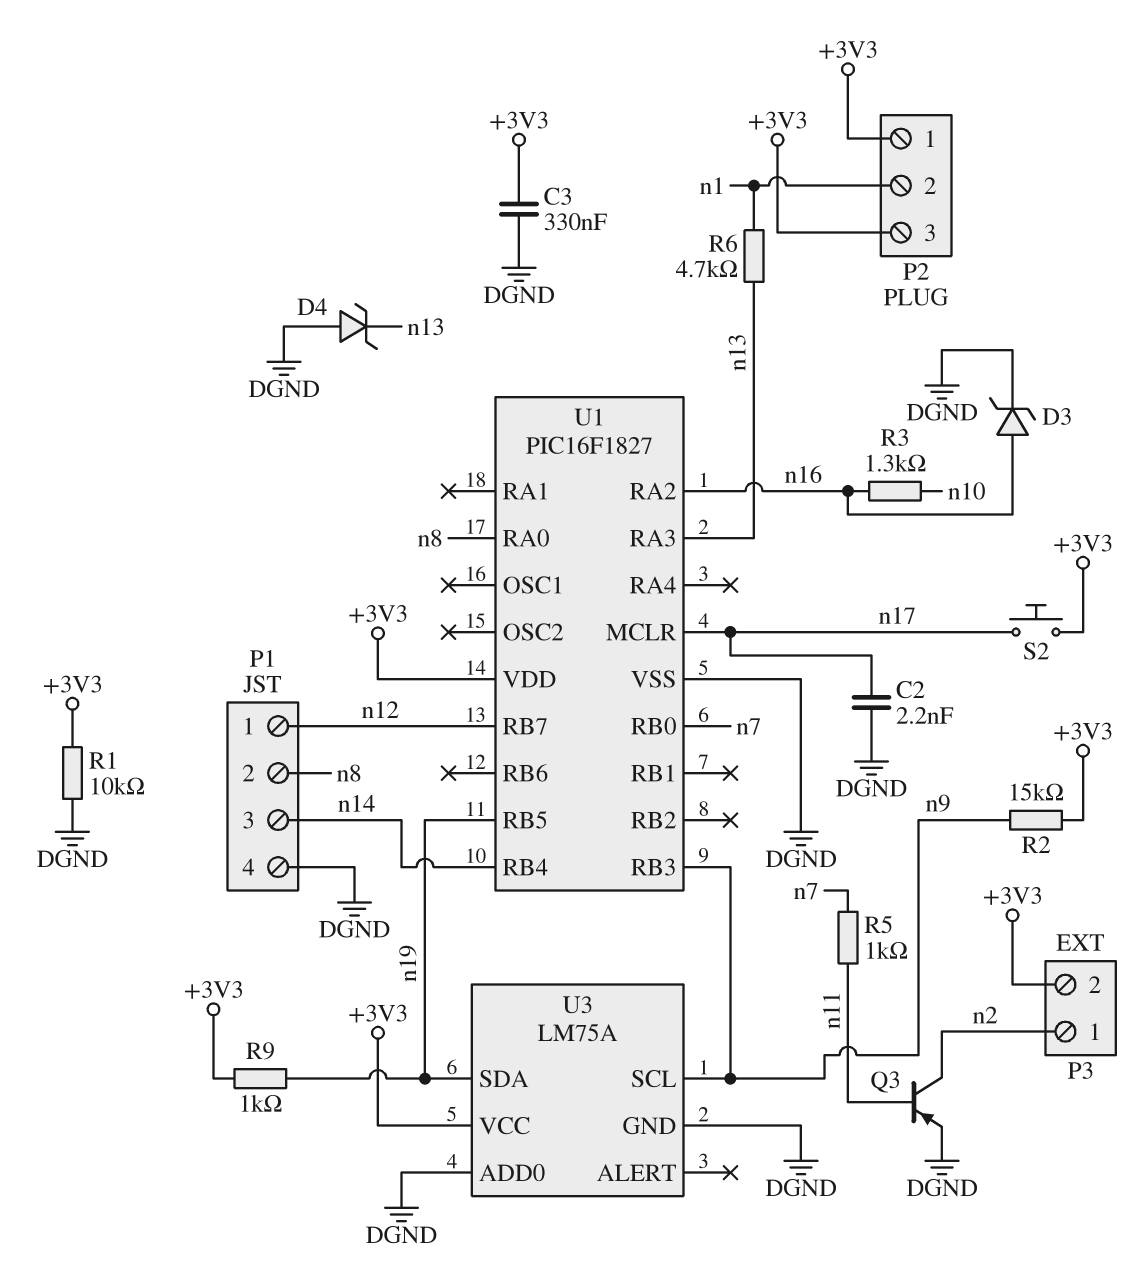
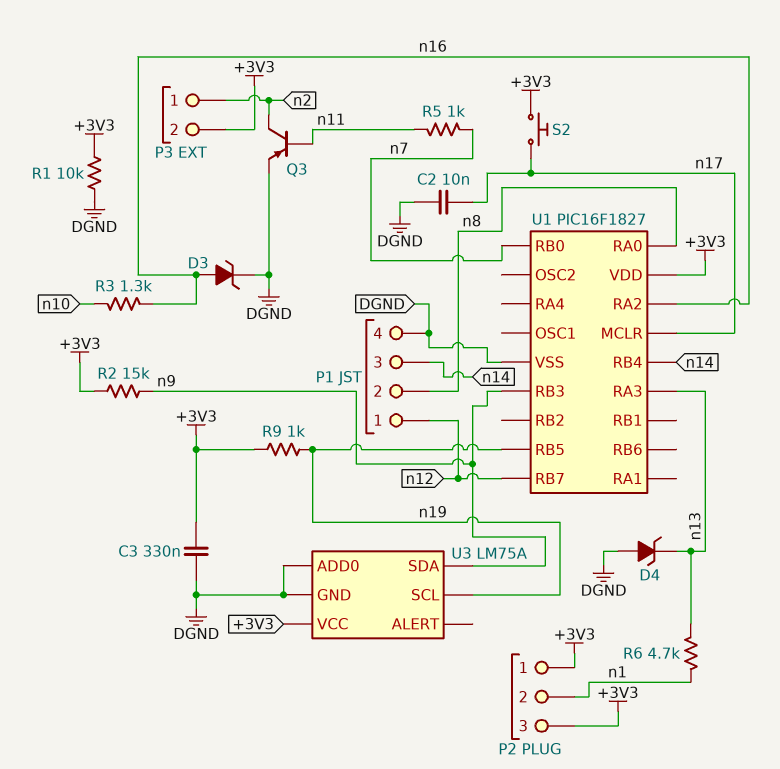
C2: 2.2nF (DGND, n17) -> 10nF (DGND, n17)
U3 pin SCL: n9 -> n19
U3 pin SDA: n19 -> n9

